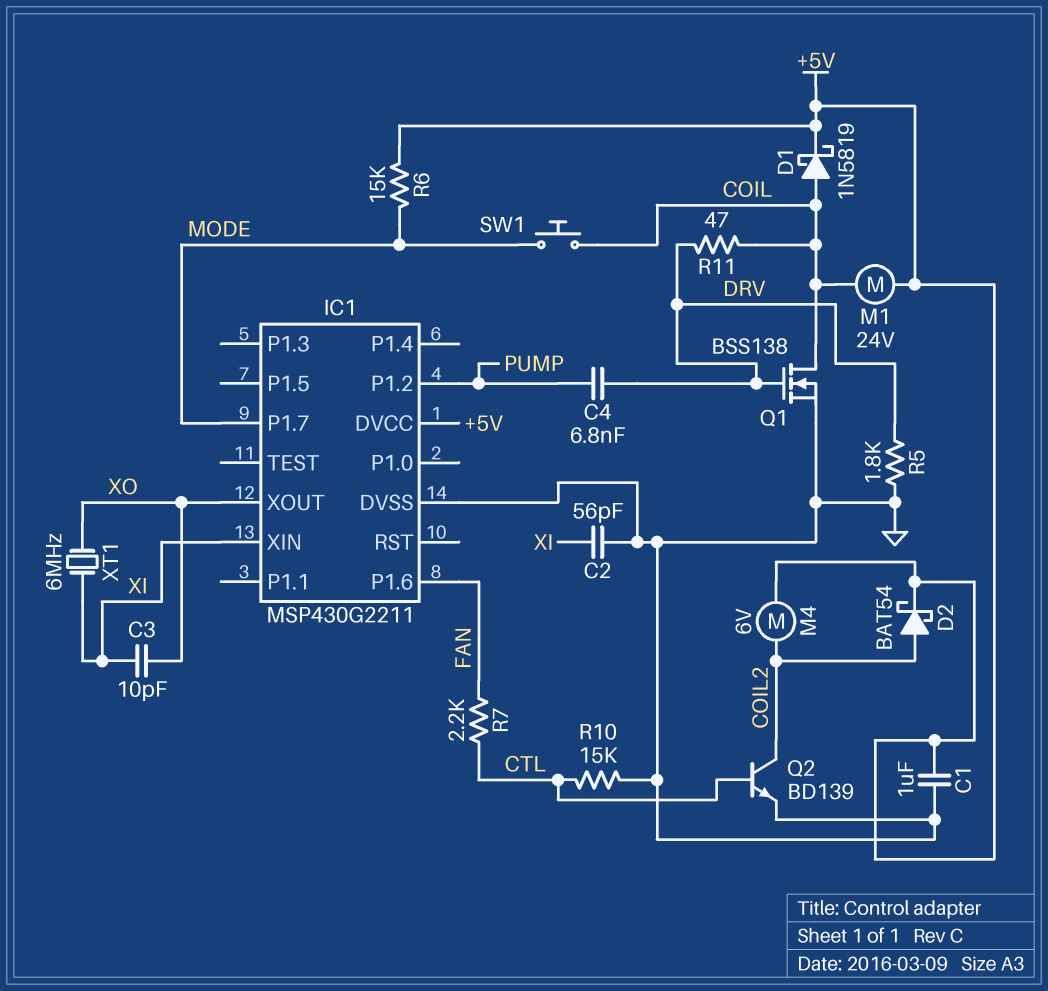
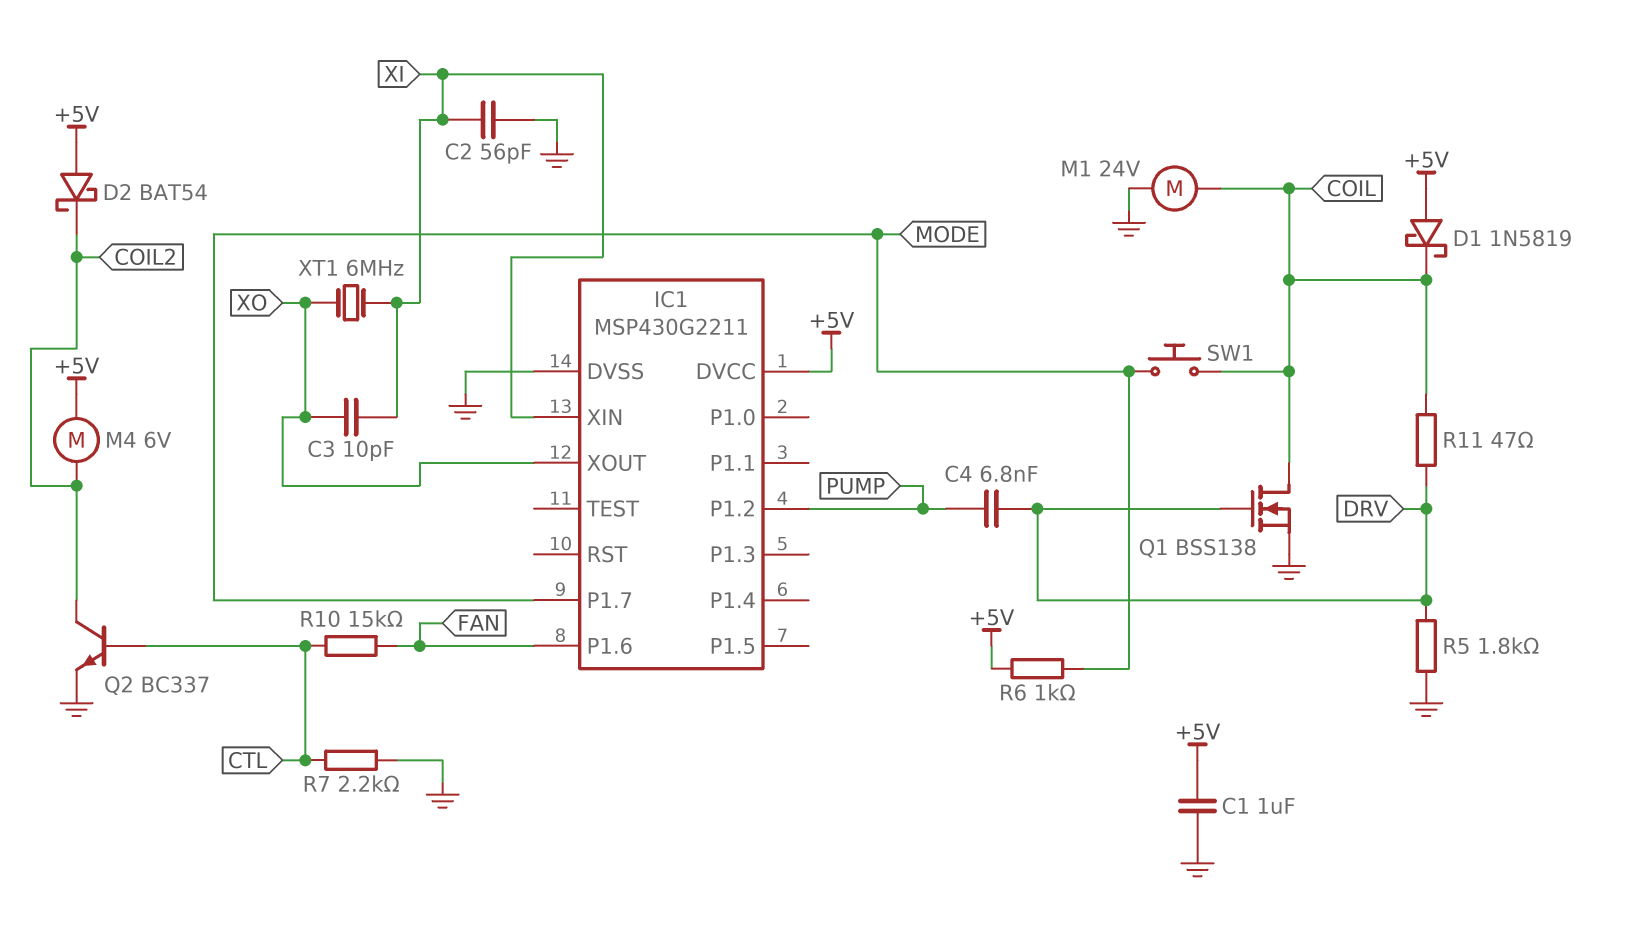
D1: schottky 1N5819 (A COIL, K +5V) -> schottky 1N5819 (A +5V, K COIL)
D2: schottky BAT54 (A COIL2, K +5V) -> schottky BAT54 (A +5V, K COIL2)
M1: motor 24V (+5V, COIL) -> motor 24V (COIL, GND)
Q2: NPN BD139 (B CTL, C COIL2, E GND) -> NPN BC337 (B CTL, C COIL2, E GND)
R6: 15k (+5V, MODE) -> 1k (+5V, MODE)
R7: 2.2k (CTL, FAN) -> 2.2k (CTL, GND)
R10: 15k (CTL, GND) -> 15k (CTL, FAN)

